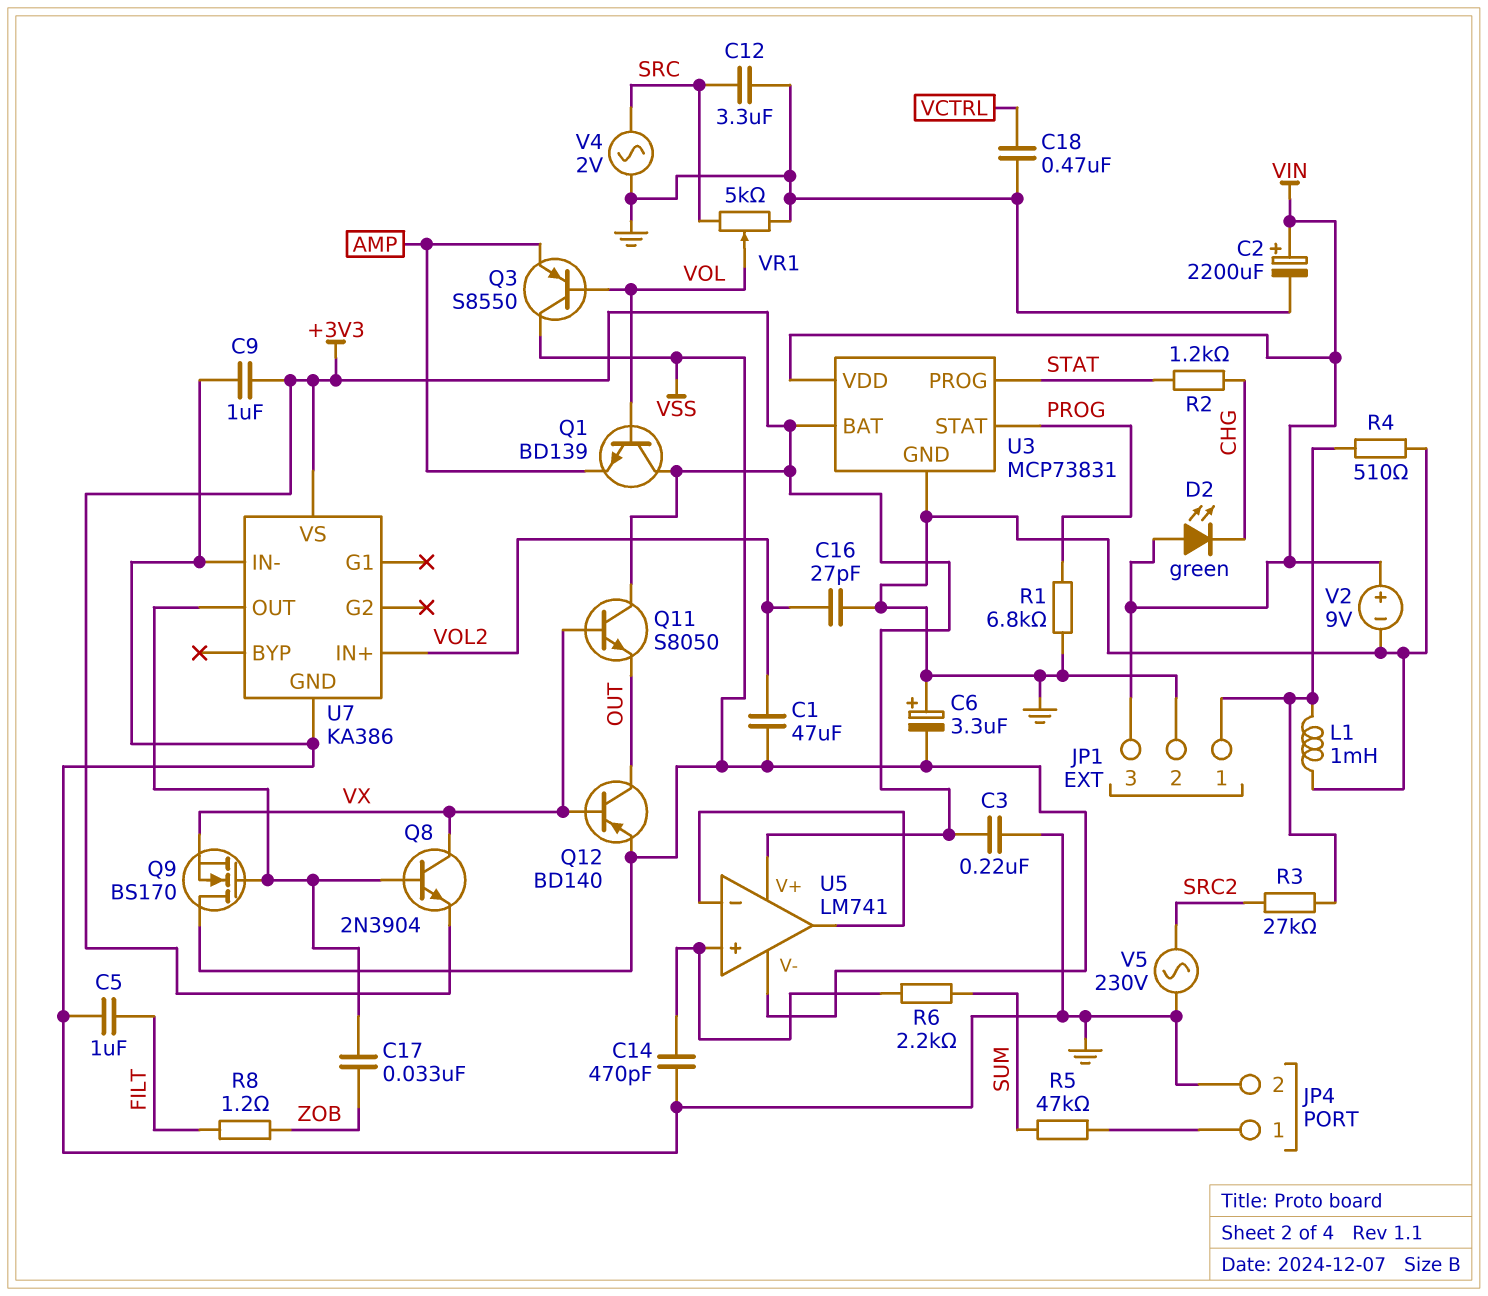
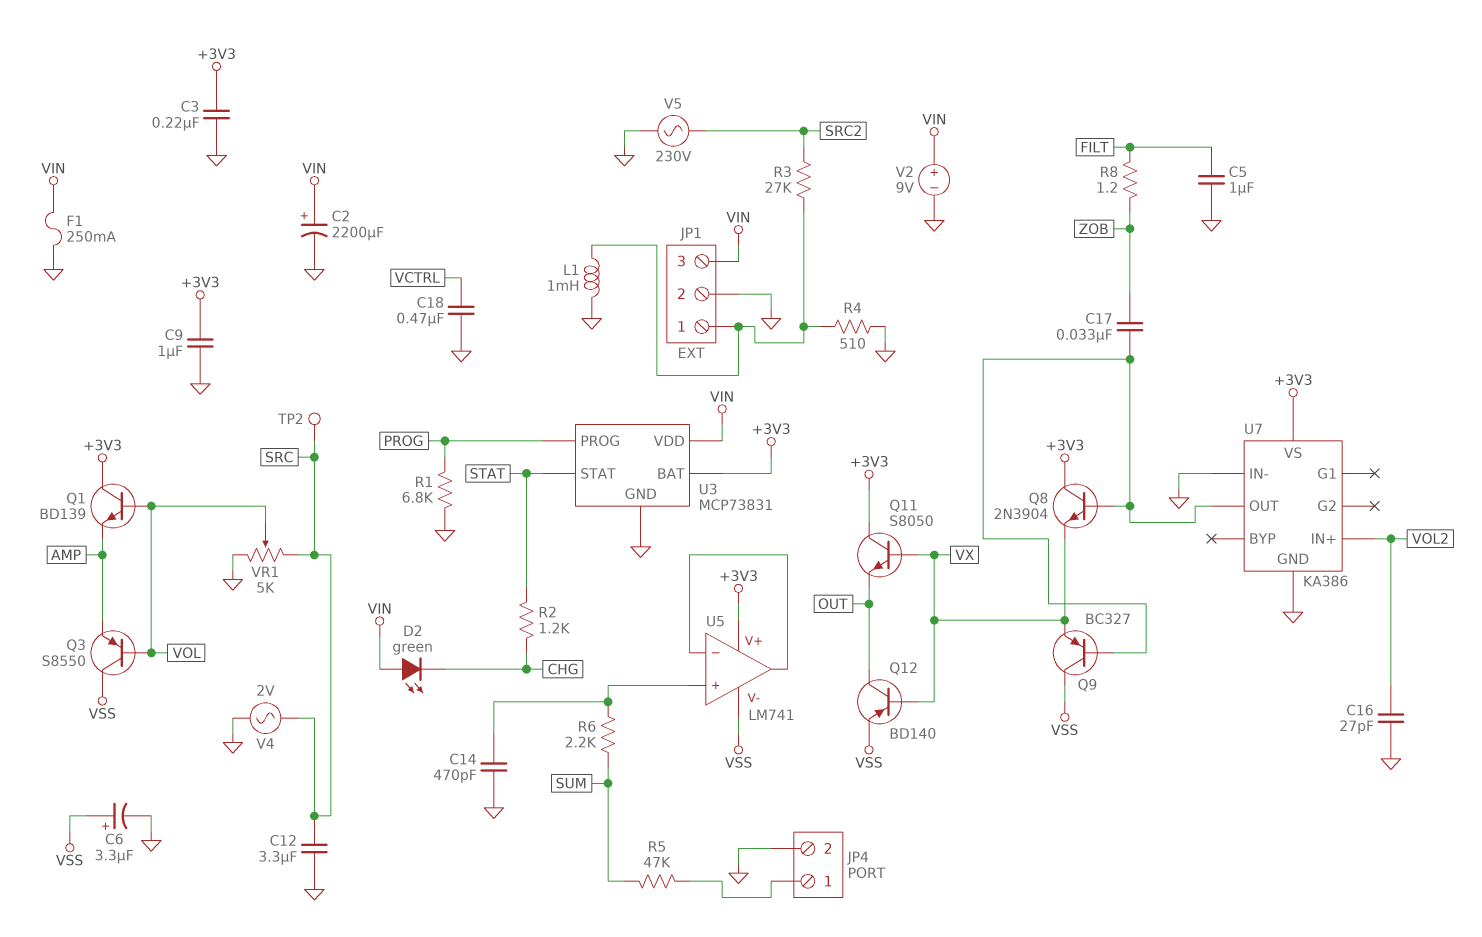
C1: 47uF (VOL2, VSS) -> none
C6: 3.3uF (plus GND, minus VSS) -> 3.3uF (plus VSS, minus GND)
F1: none -> 250mA (GND, VIN)
Q8: NPN 2N3904 (B U7/OUT, C VX, E +3V3) -> NPN 2N3904 (B U7/OUT, C +3V3, E VX)
Q9: NMOS BS170 (G U7/OUT, D VSS, S VX) -> PNP BC327 (B U7/OUT, C VSS, E VX)
TP2: none -> test point (SRC)
U3 pin PROG: STAT -> PROG
U3 pin STAT: PROG -> STAT

